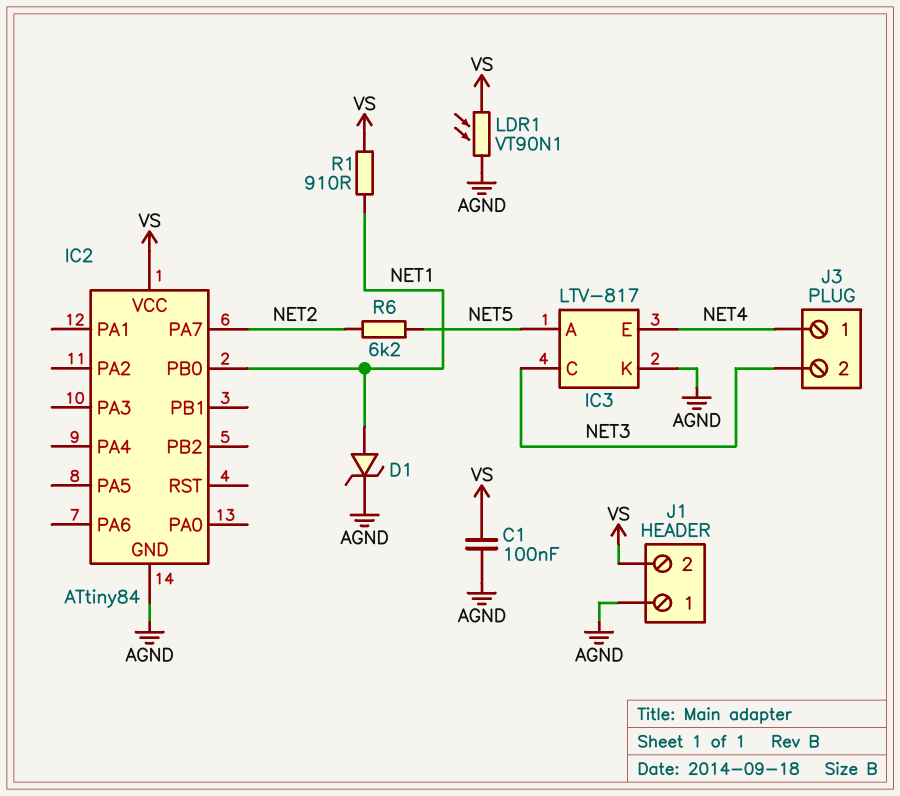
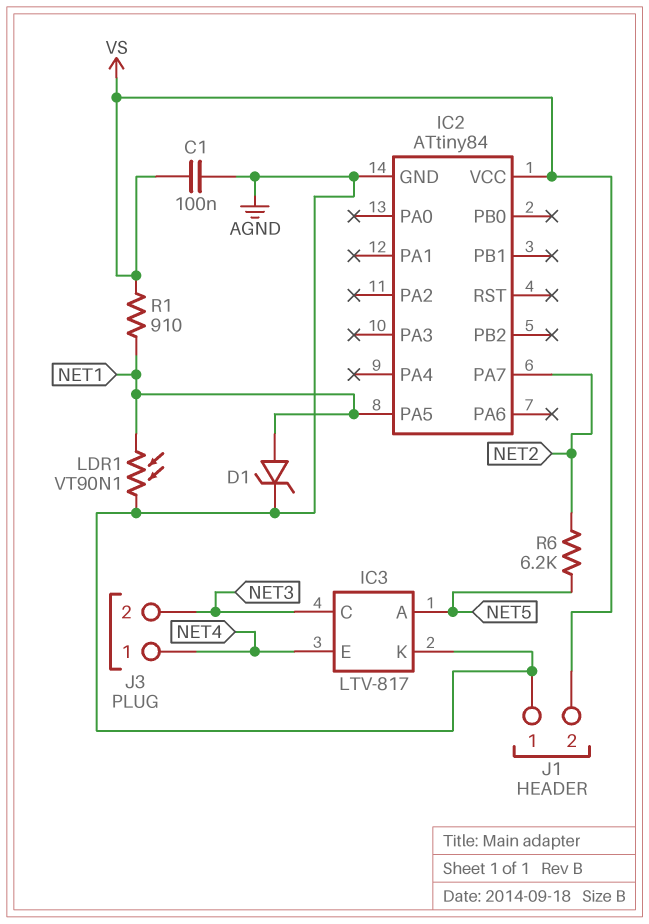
IC2 pin PA5: none -> NET1
IC2 pin PB0: NET1 -> none
LDR1: VT90N1 (AGND, VS) -> VT90N1 (AGND, NET1)

